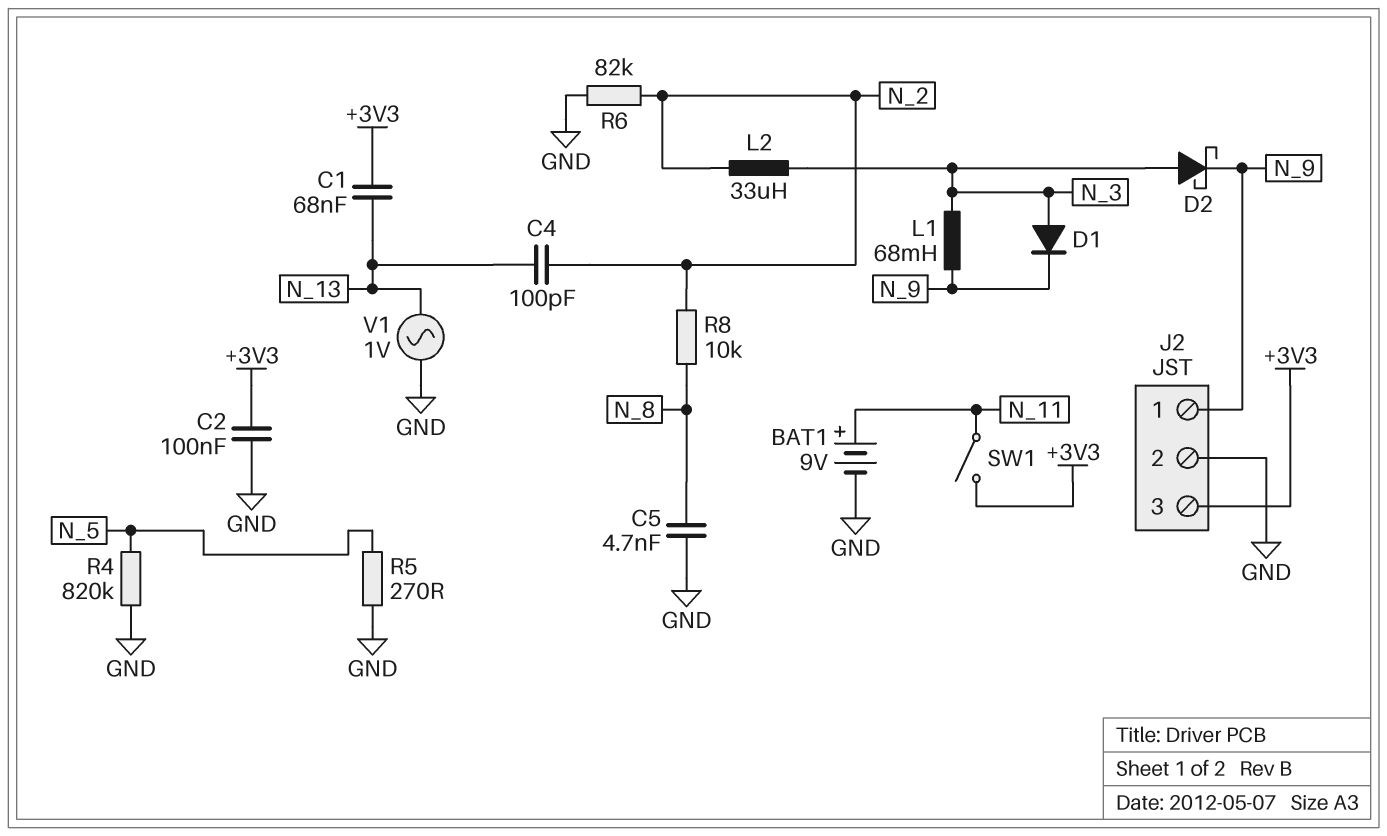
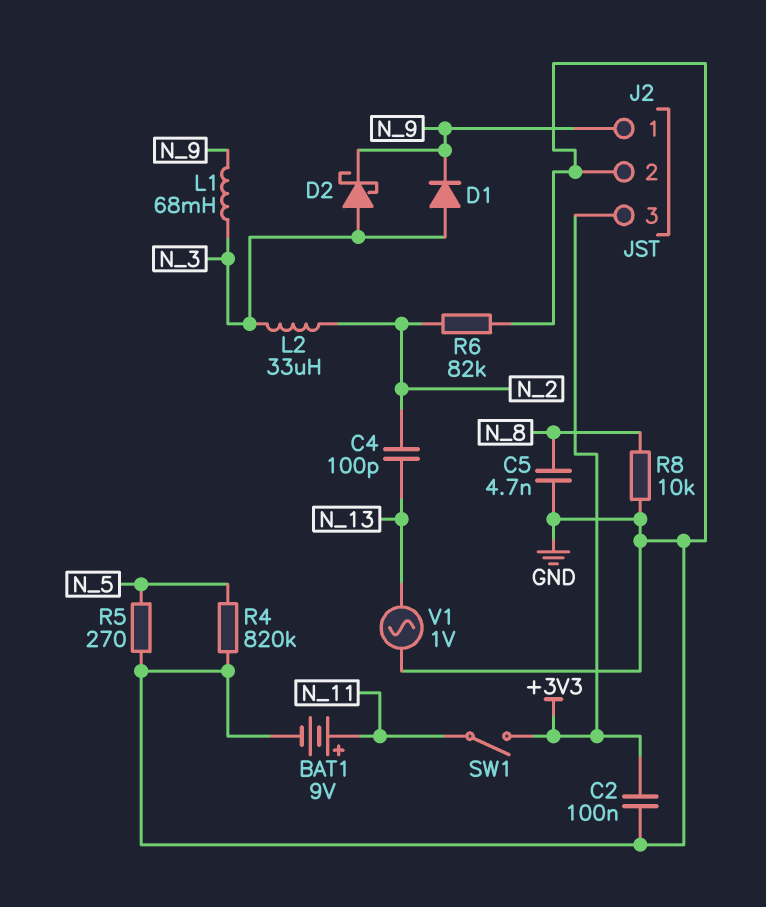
C1: 68nF (+3V3, N_13) -> none
R8: 10k (N_2, N_8) -> 10k (GND, N_8)

